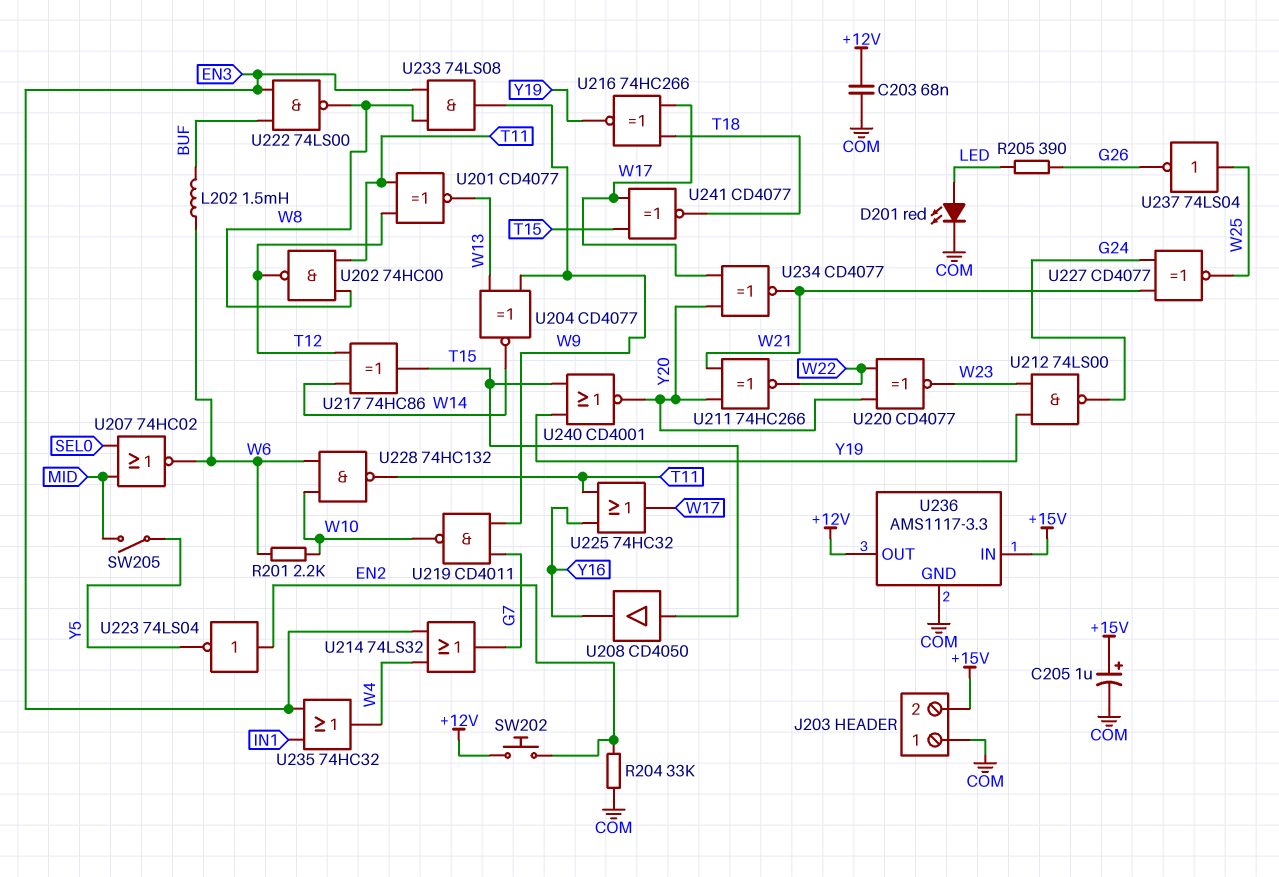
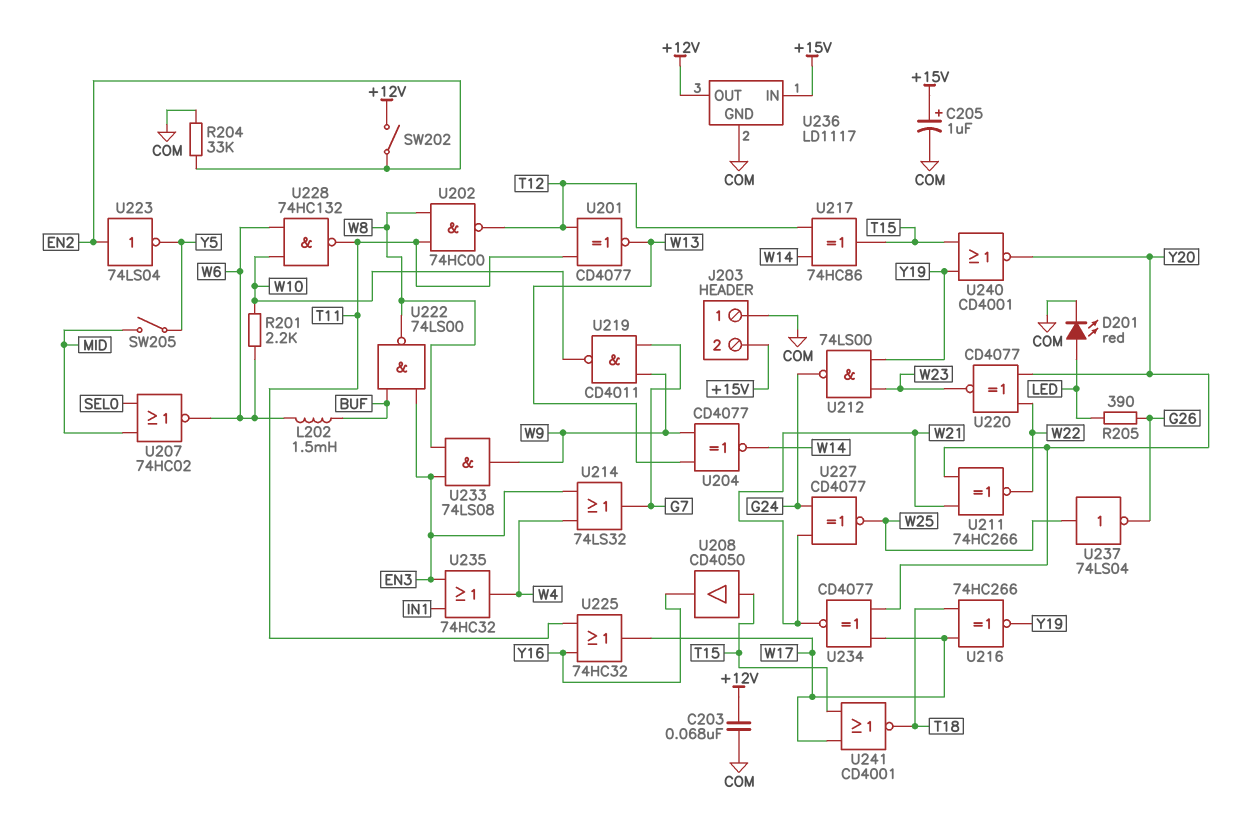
SW202: button (+12V, EN2) -> switch (+12V, EN2)
U236: AMS1117-3.3 -> LD1117
U241: XNOR CD4077 (in T15, in W17, out T18) -> NOR CD4001 (in T15, in W17, out T18)

